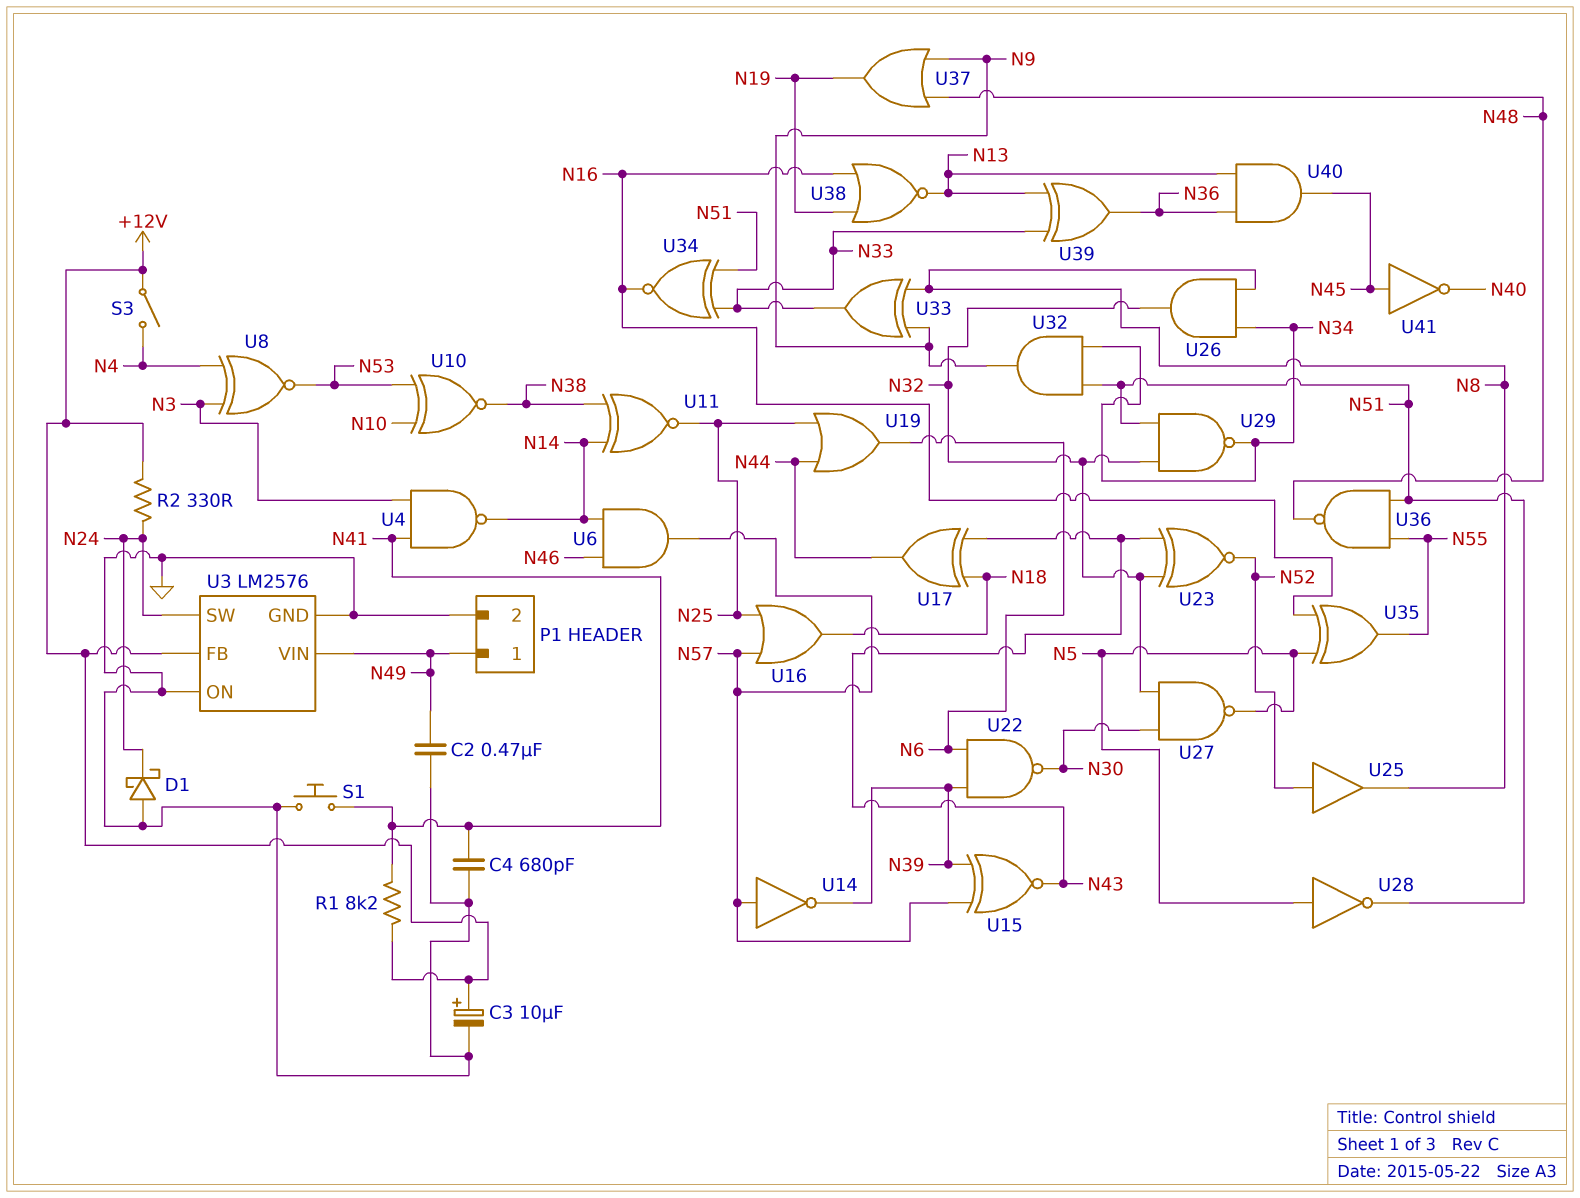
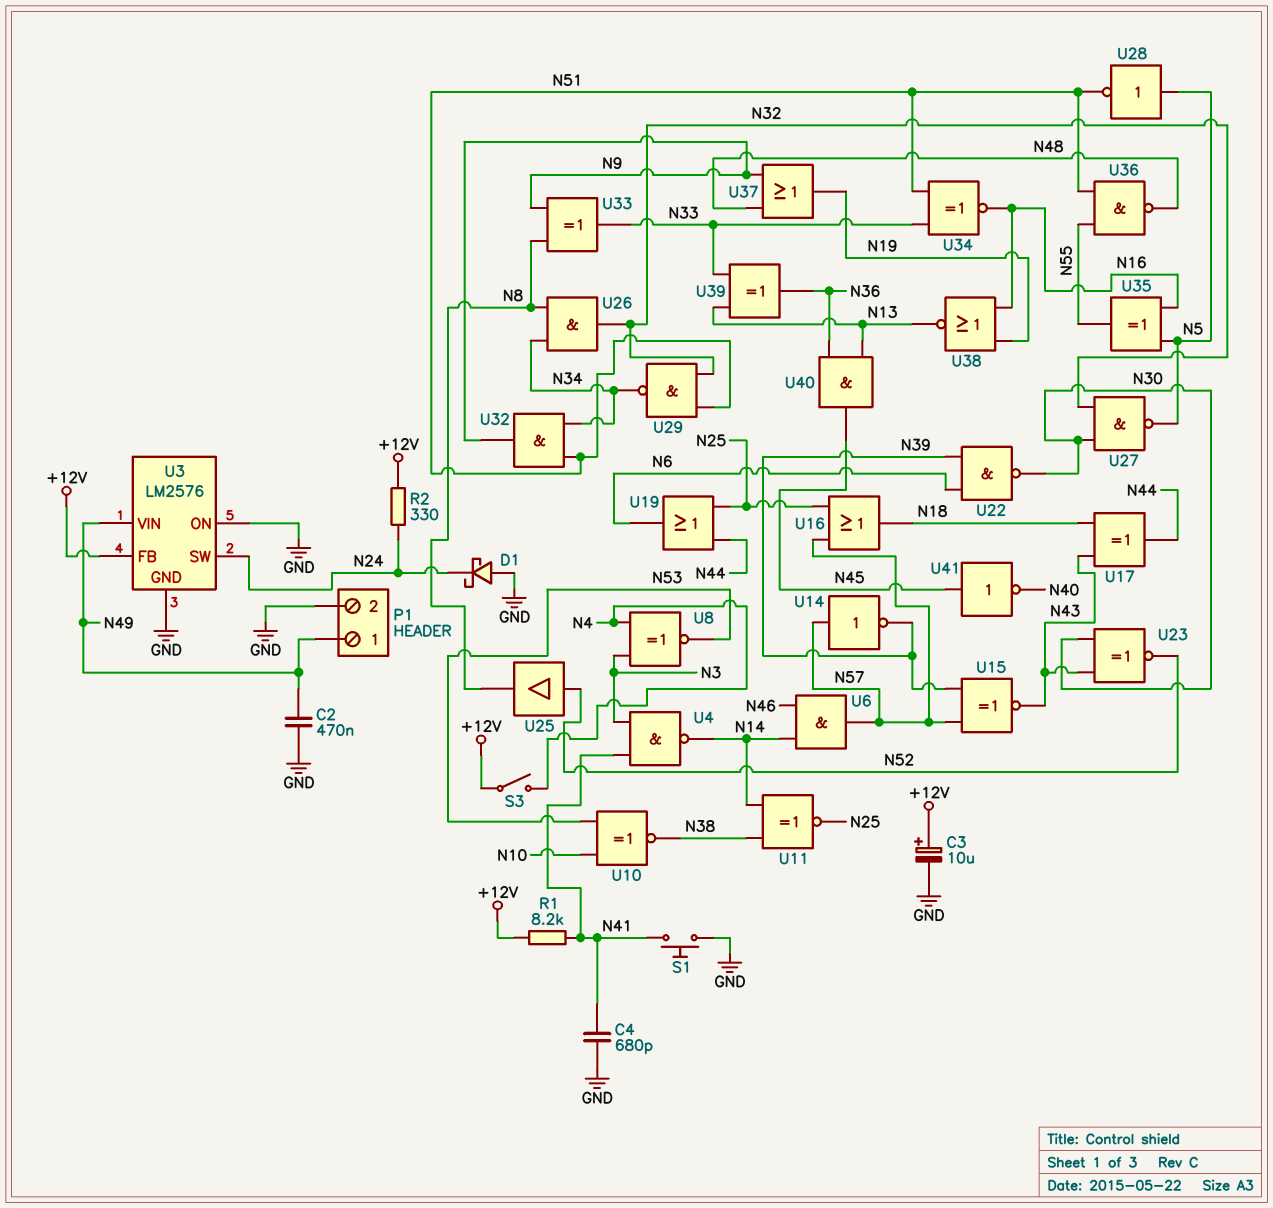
U23: XNOR (in N32, in N43, out N52) -> XNOR (in N30, in N43, out N52)

